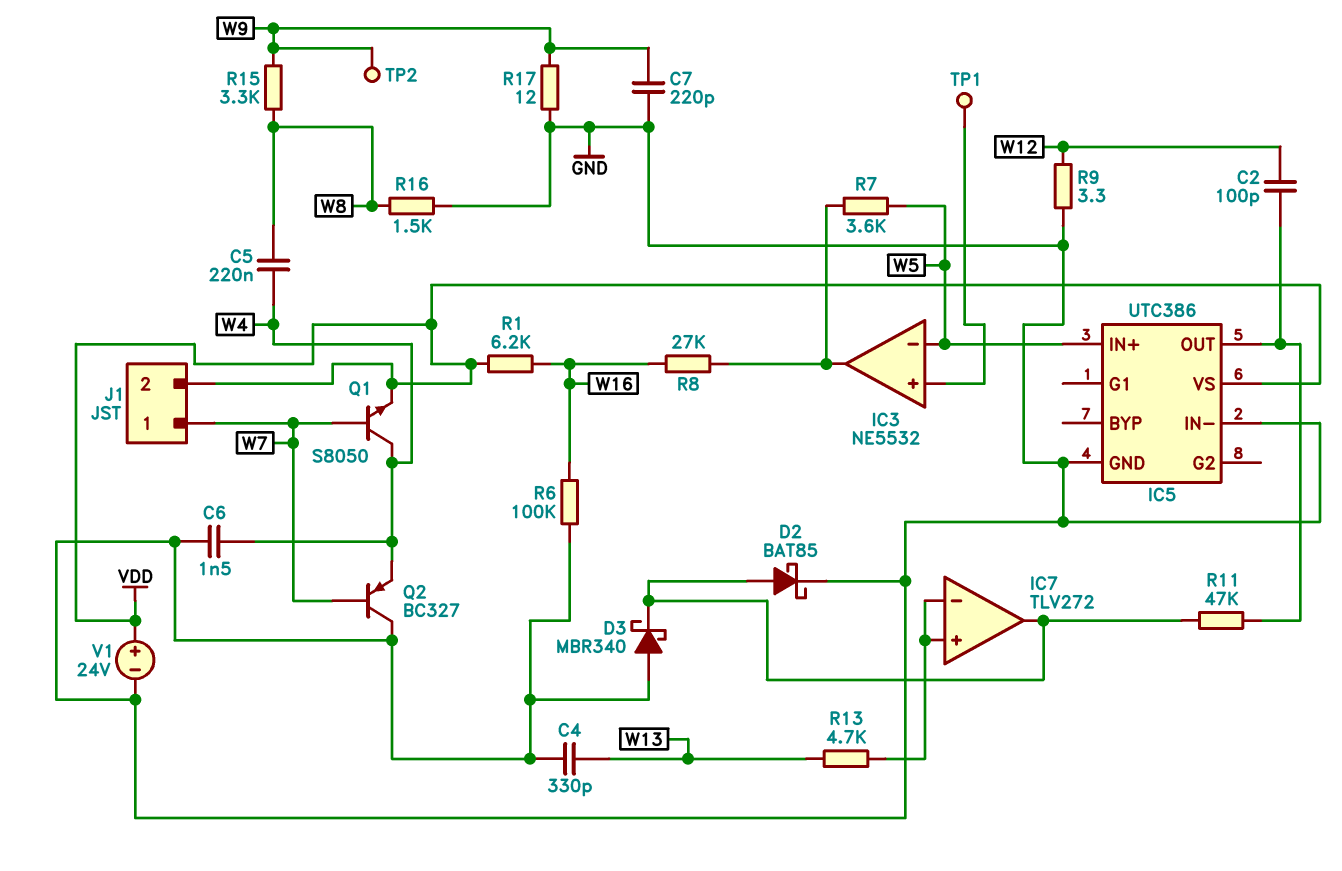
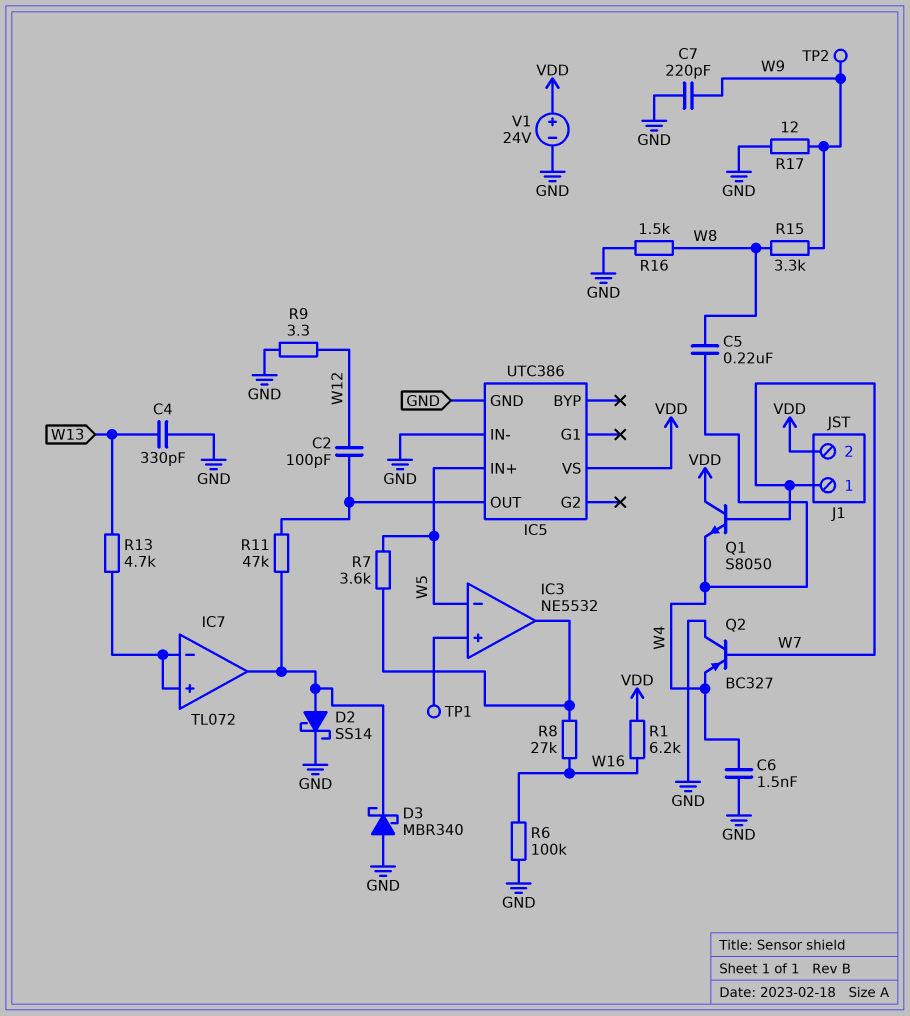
D2: schottky BAT85 (A IC7/out, K GND) -> schottky SS14 (A IC7/out, K GND)
IC7: TLV272 -> TL072
Q1: NPN S8050 (B W7, C W4, E VDD) -> NPN S8050 (B W7, C VDD, E W4)

